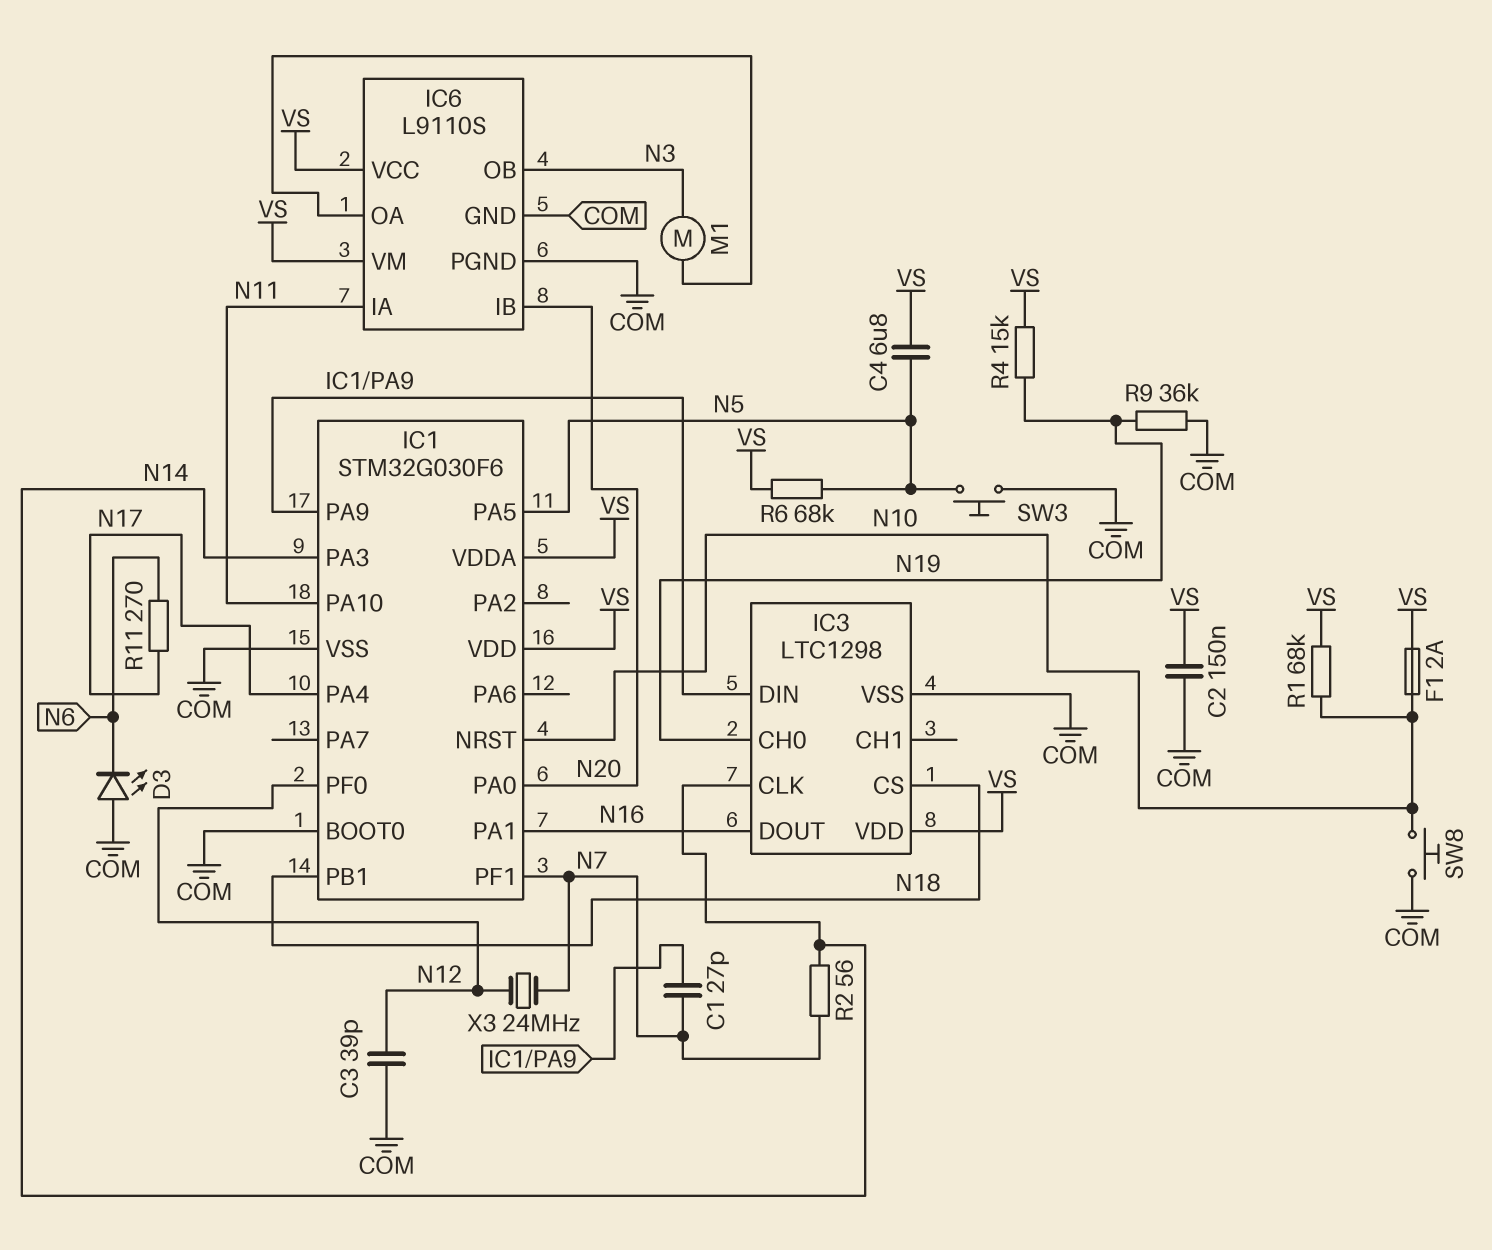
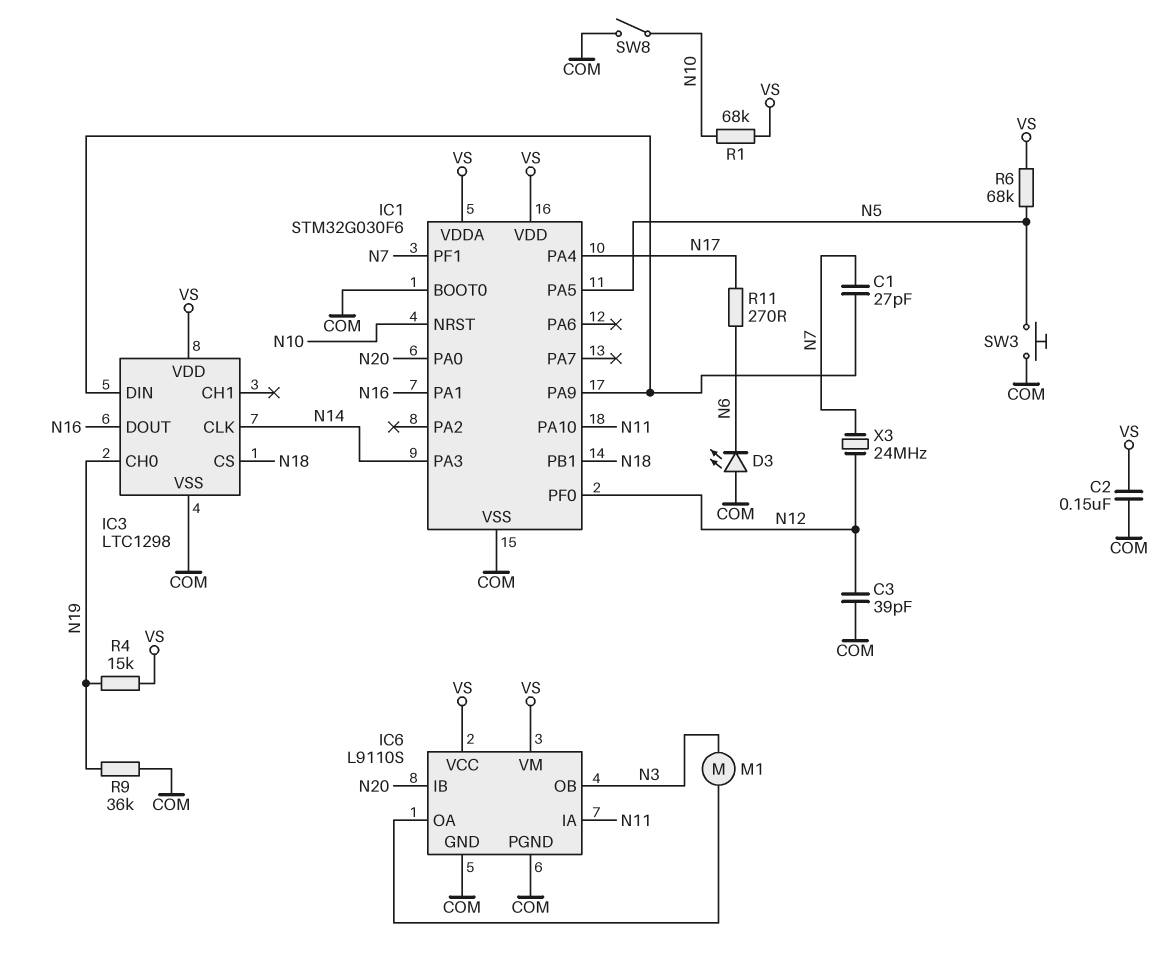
C4: 6.8uF (N5, VS) -> none
F1: 2A (N10, VS) -> none
R2: 56 (N7, N14) -> none
SW8: button (COM, N10) -> switch (COM, N10)

